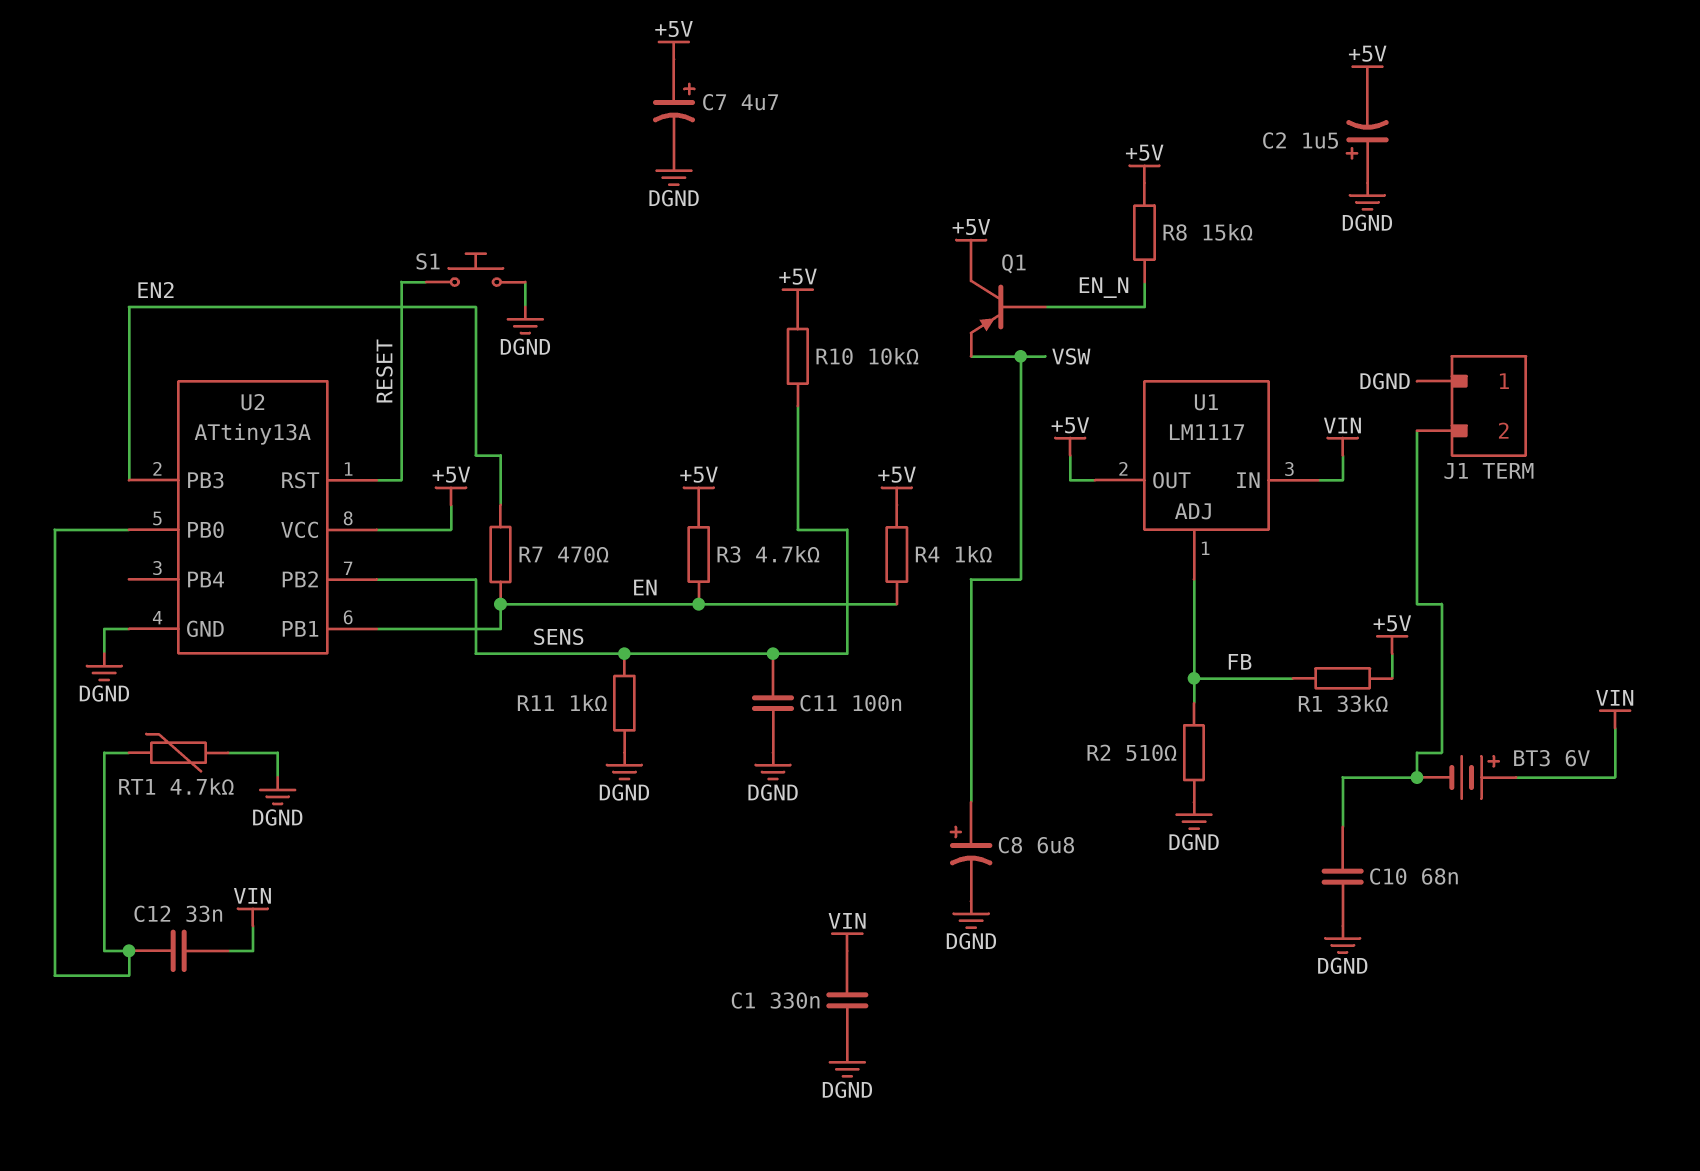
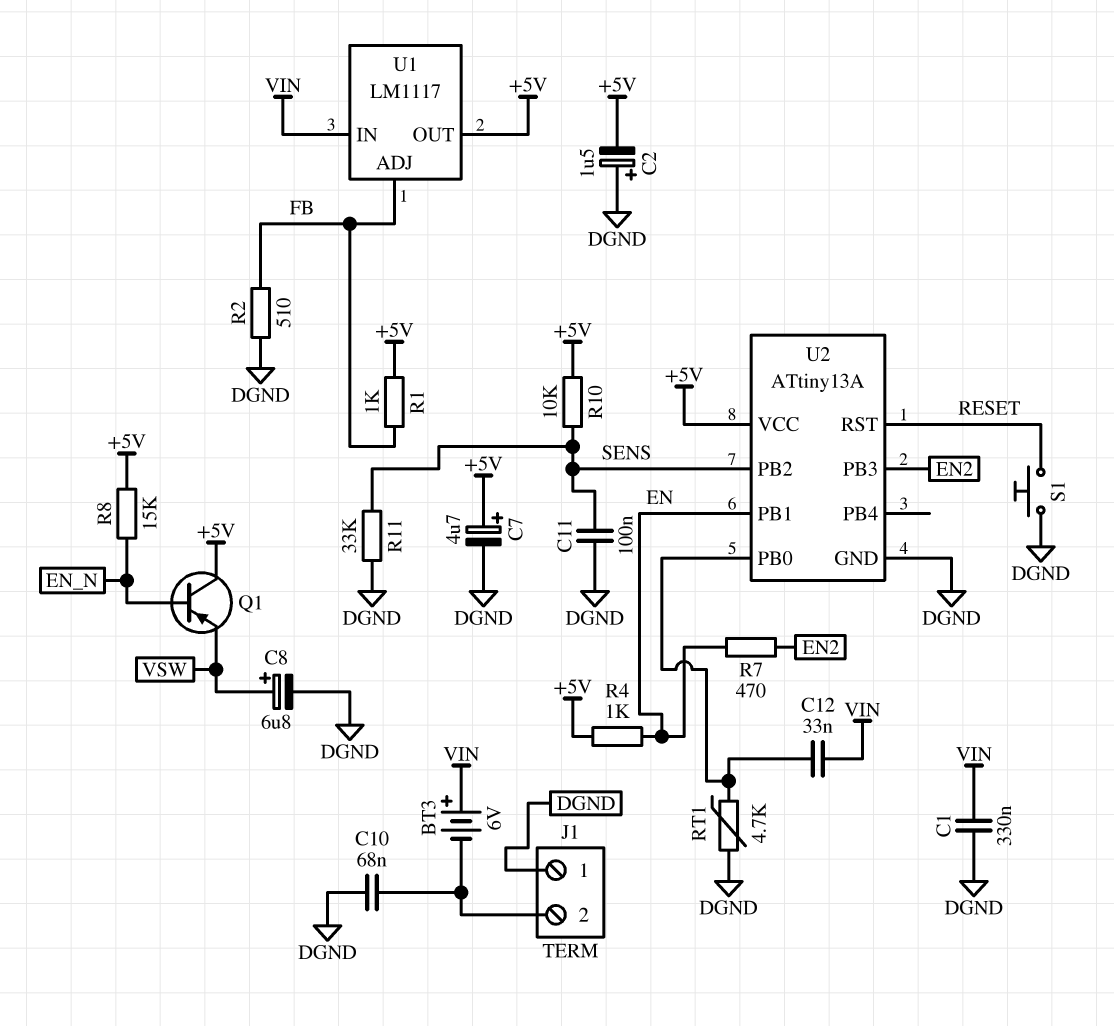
R1: 33k (+5V, FB) -> 1k (+5V, FB)
R3: 4.7k (+5V, EN) -> none
R11: 1k (DGND, SENS) -> 33k (DGND, SENS)

